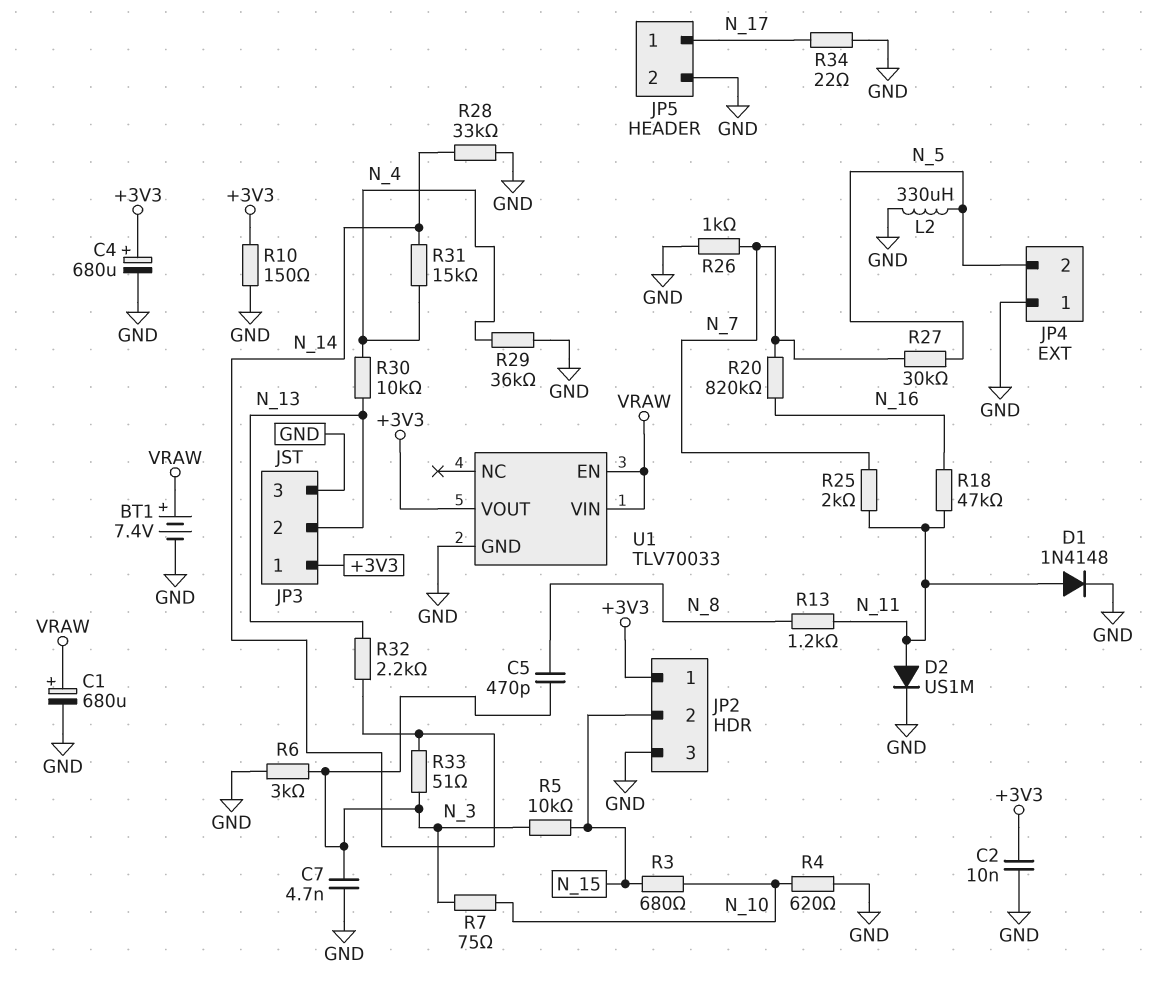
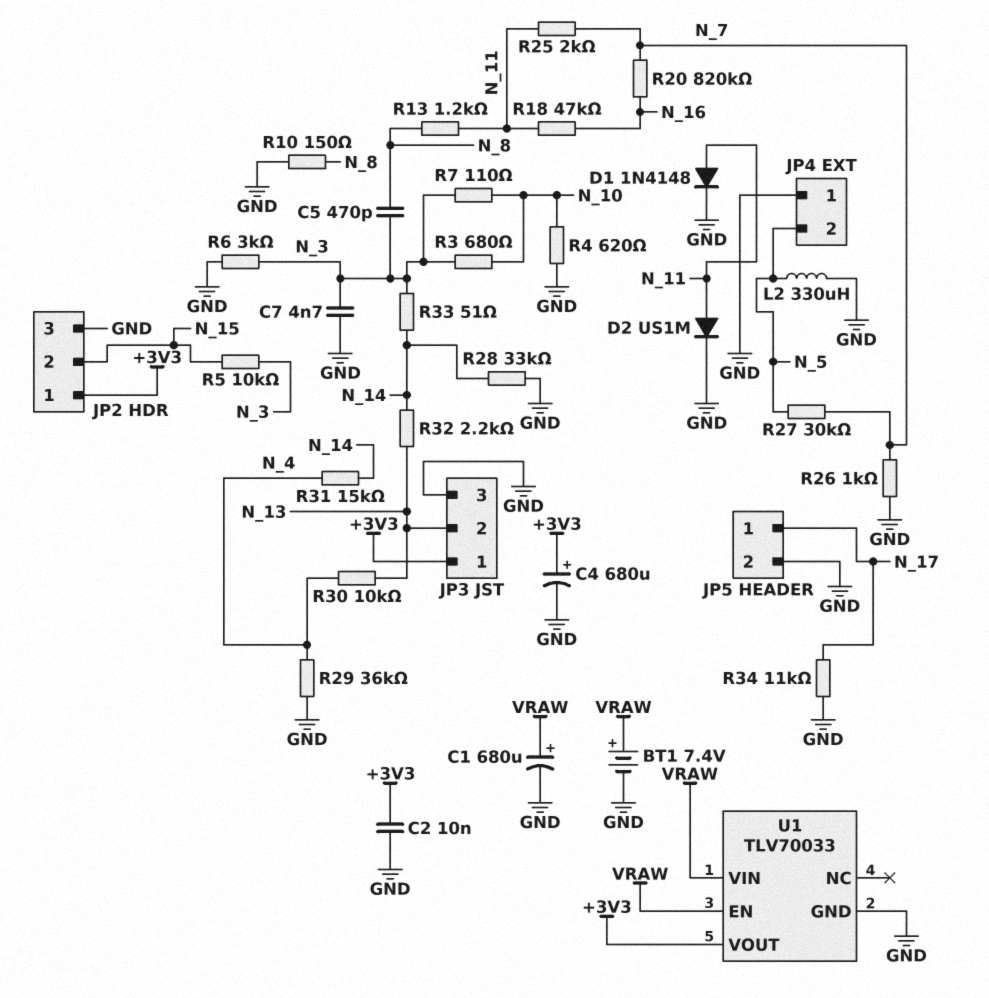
R3: 680 (N_10, N_15) -> 680 (N_3, N_10)
R7: 75 (N_3, N_10) -> 110 (N_3, N_10)
R10: 150 (+3V3, GND) -> 150 (GND, N_8)
R34: 22 (GND, N_17) -> 11k (GND, N_17)

